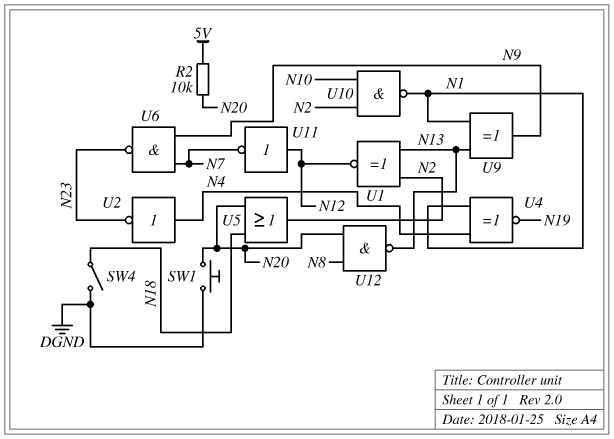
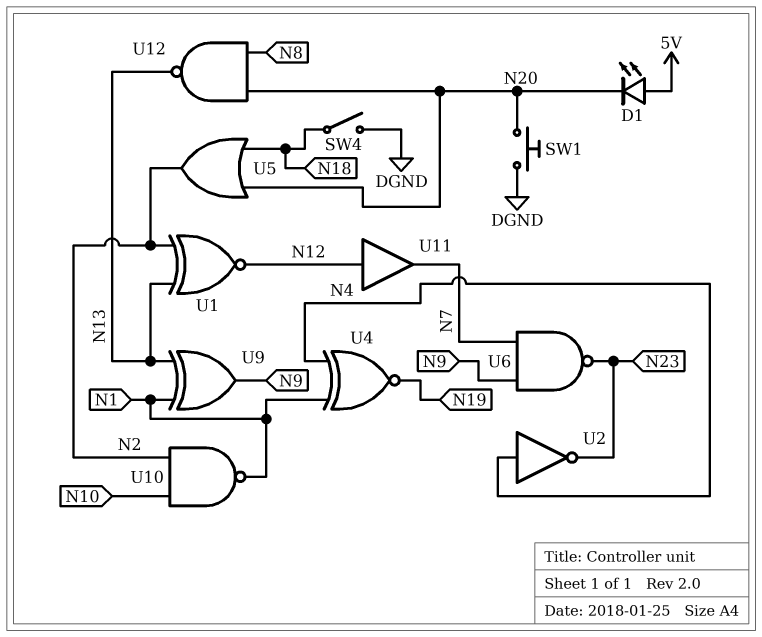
D1: none -> LED (A 5V, K N20)
R2: 10k (5V, N20) -> none
U11: NOT (in N12, out N7) -> buffer (in N12, out N7)

